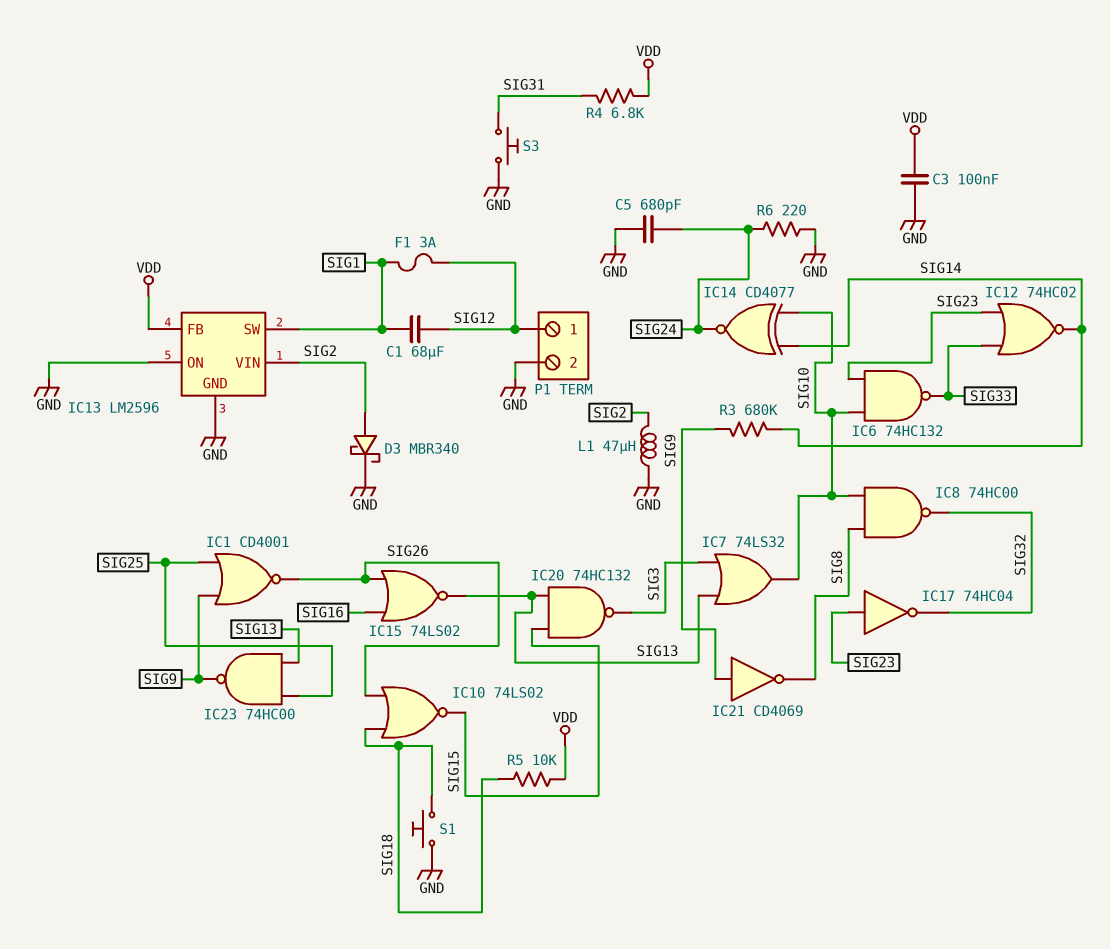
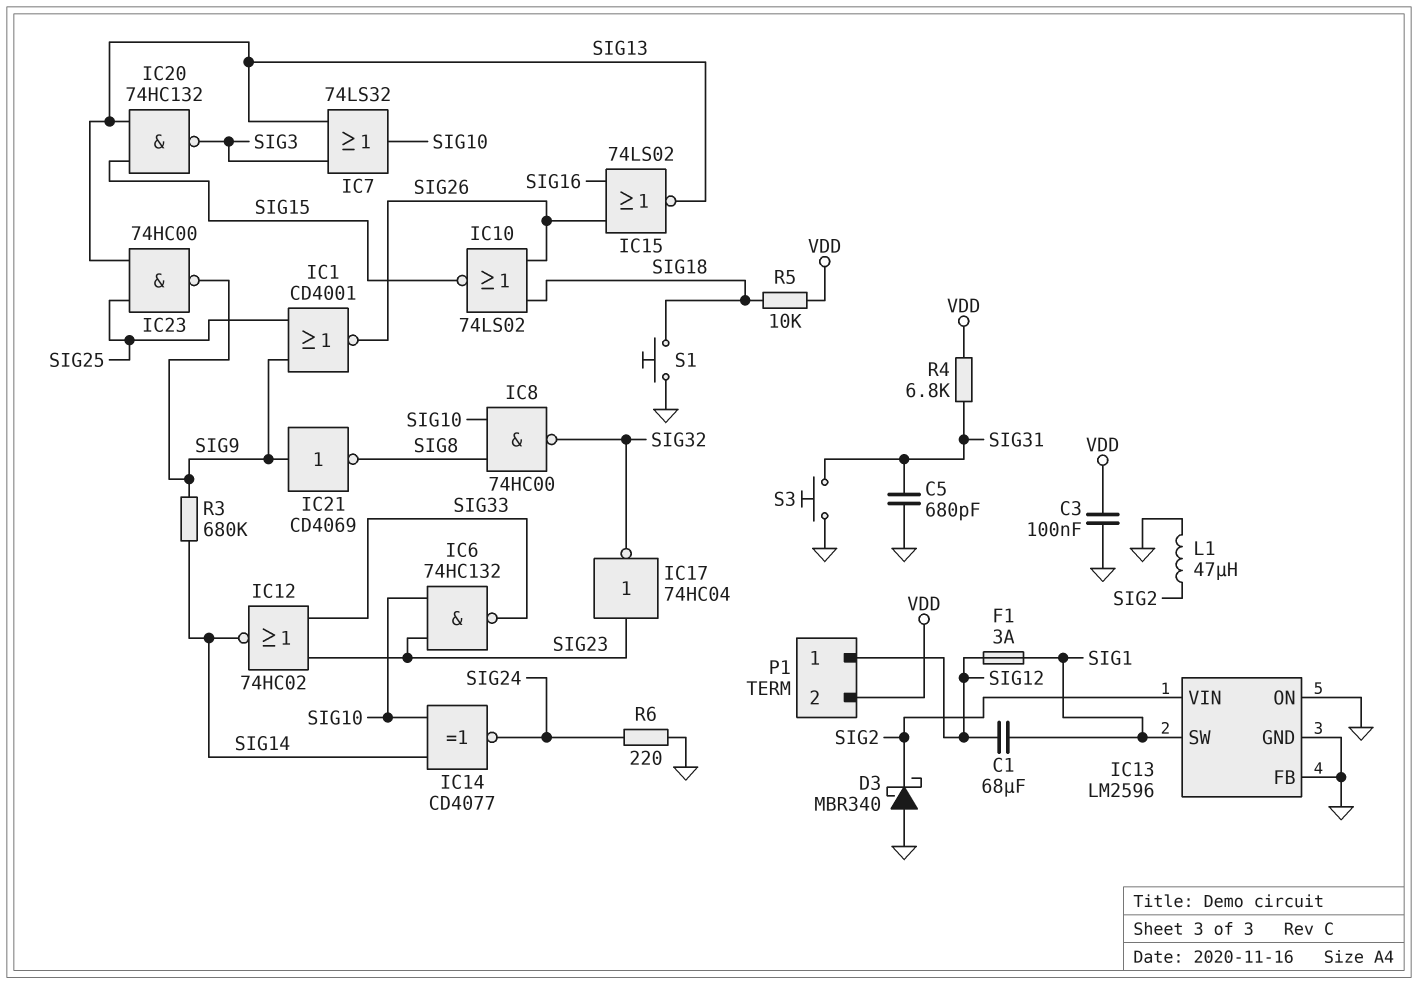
C5: 680pF (GND, SIG24) -> 680pF (GND, SIG31)
D3: schottky MBR340 (A SIG2, K GND) -> schottky MBR340 (A GND, K SIG2)
IC13 pin FB: VDD -> GND
P1 pin 2: GND -> VDD

